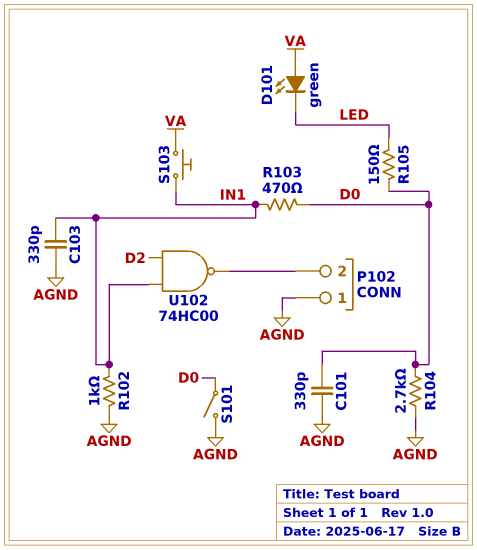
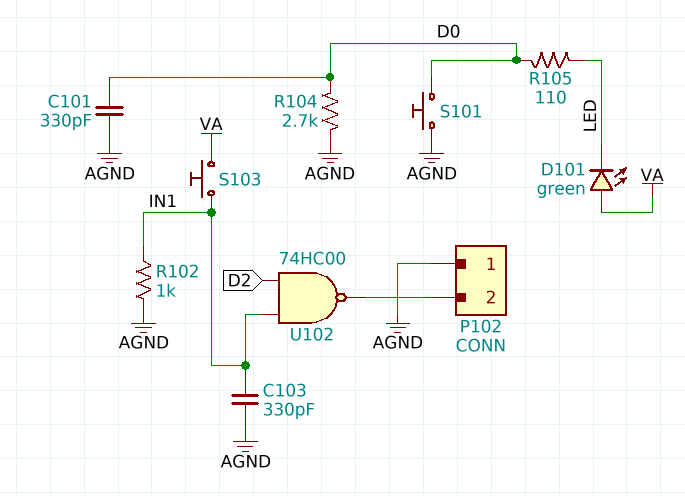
R103: 470 (D0, IN1) -> none
R105: 150 (D0, LED) -> 110 (D0, LED)
S101: switch (AGND, D0) -> button (AGND, D0)

